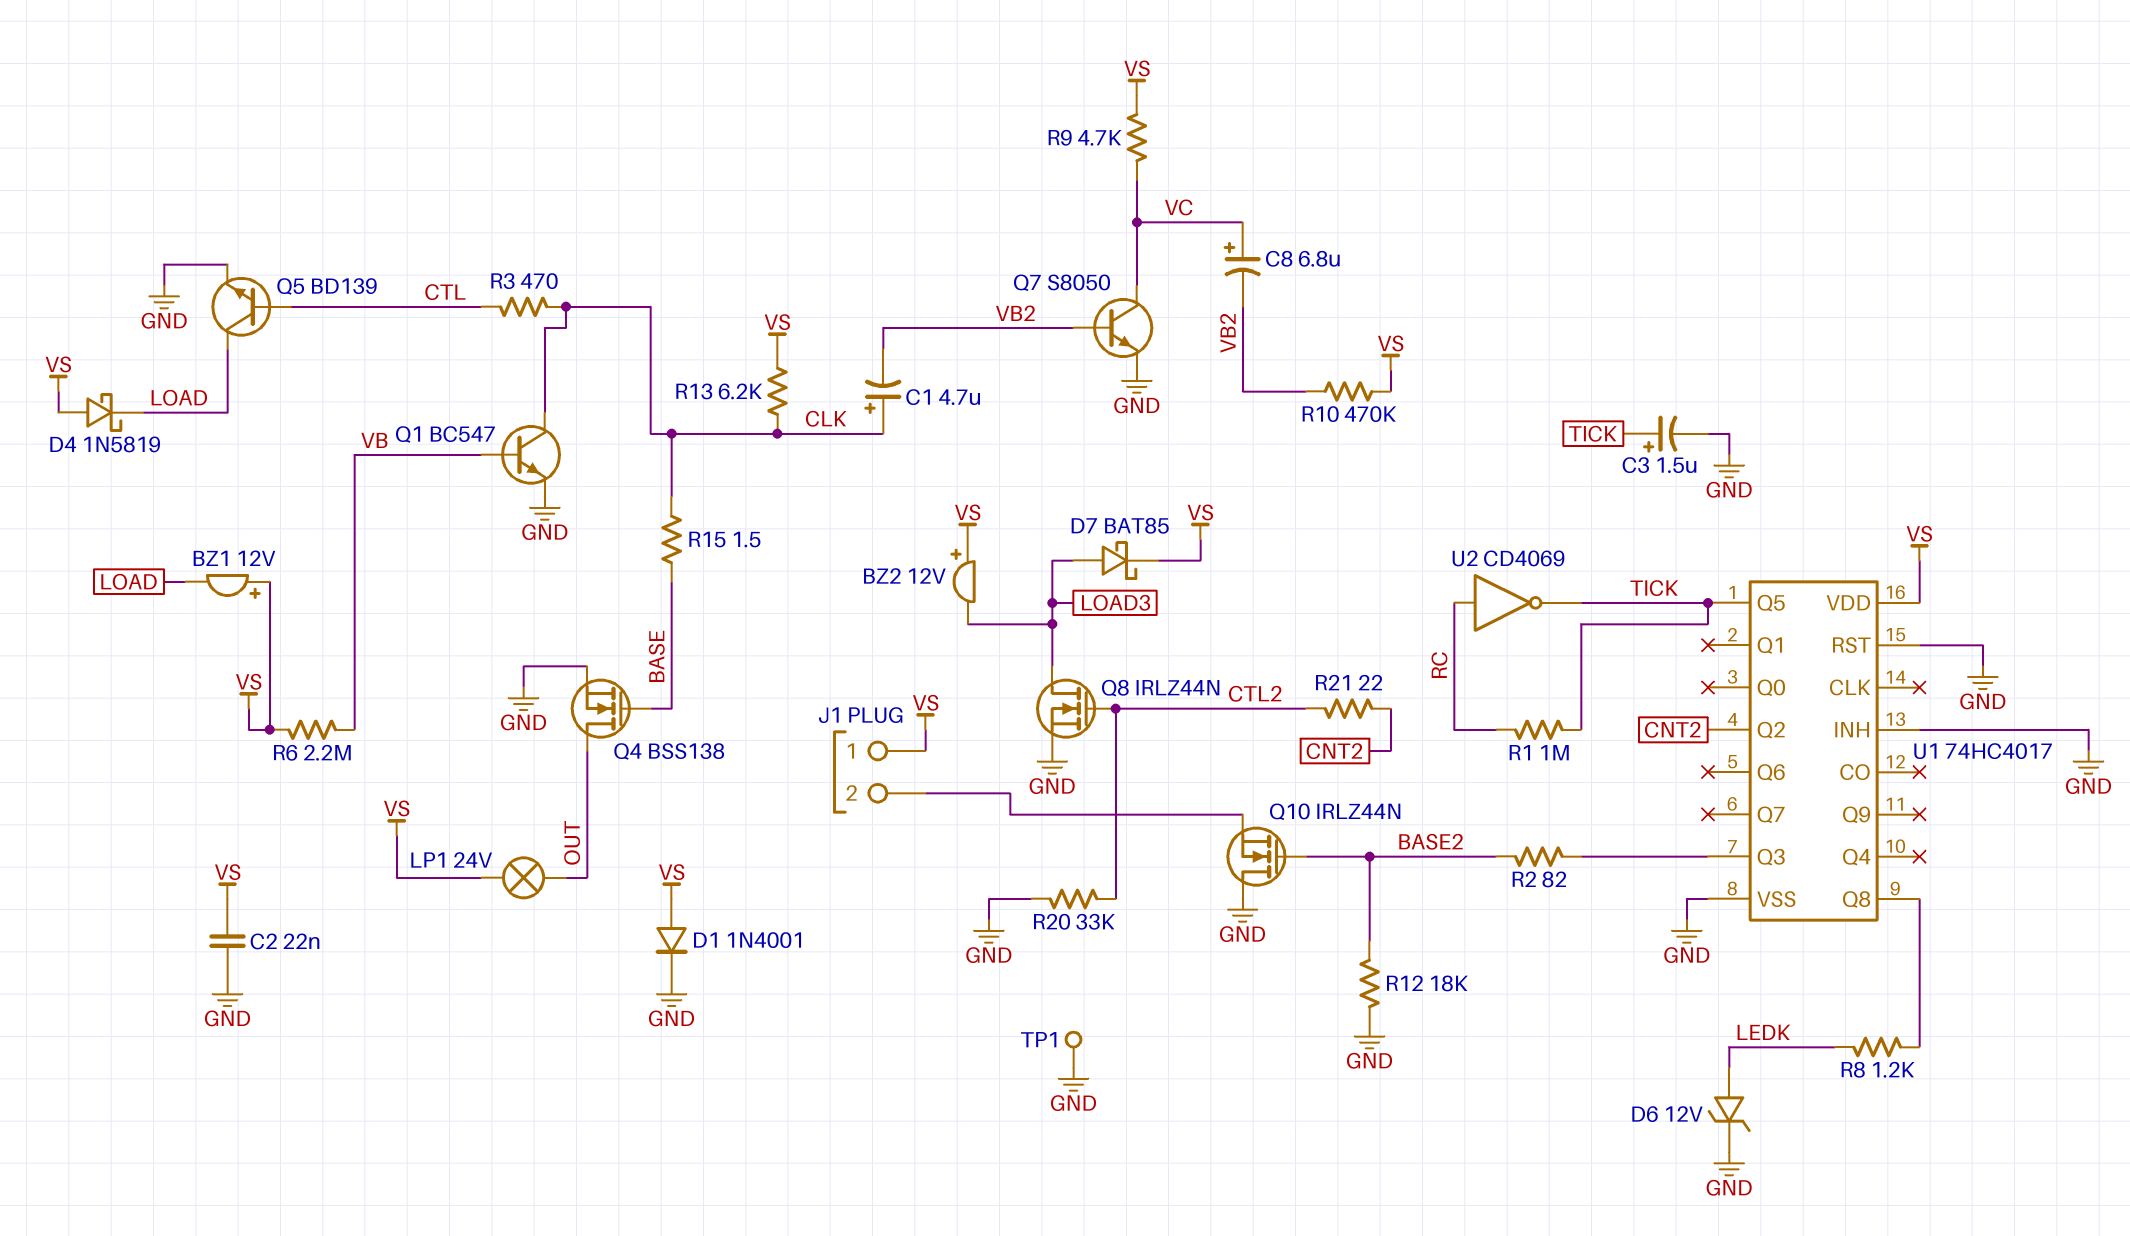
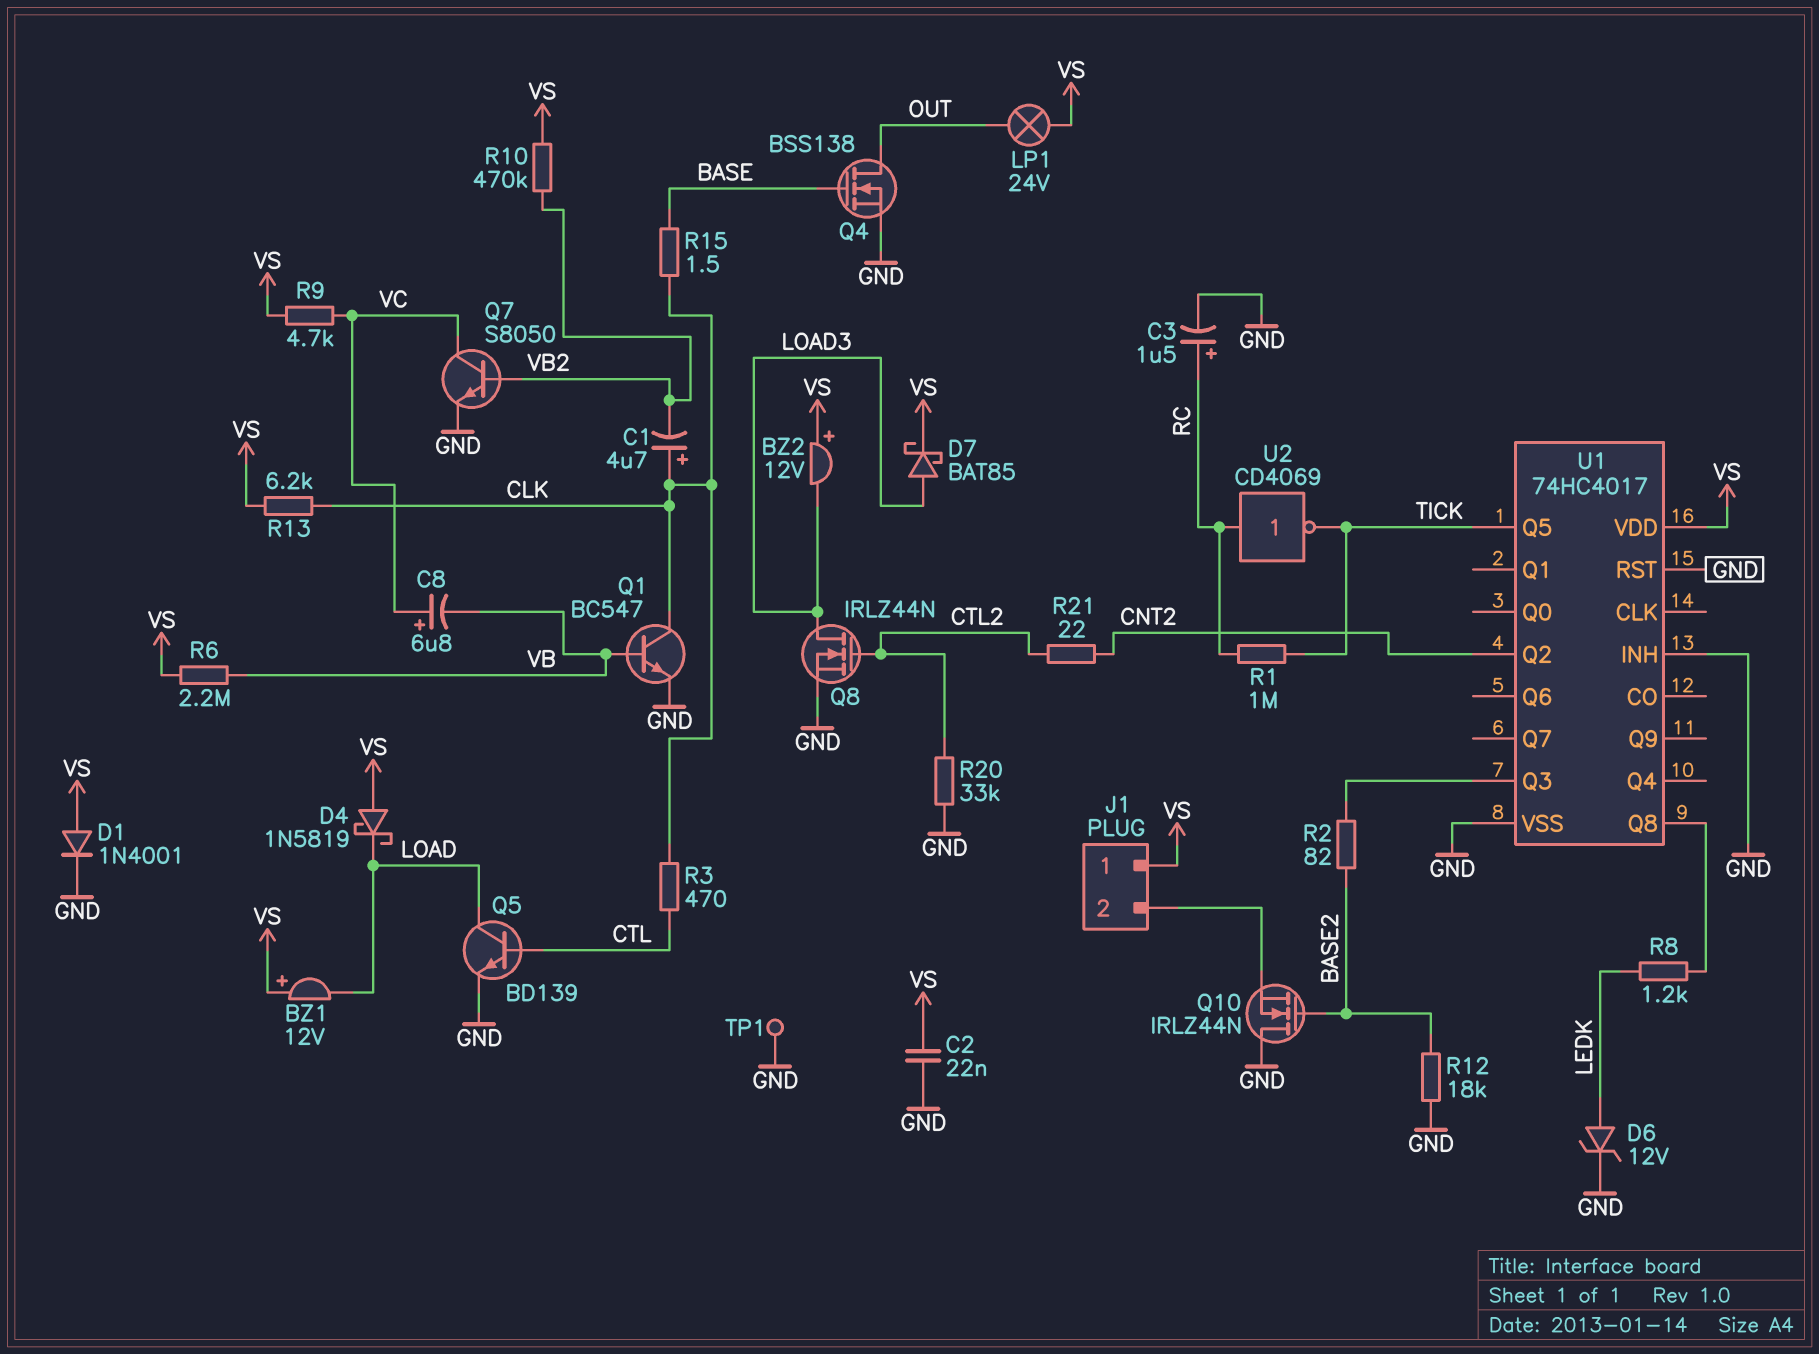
C3: 1.5uF (plus TICK, minus GND) -> 1.5uF (plus RC, minus GND)
C8: 6.8uF (plus VC, minus VB2) -> 6.8uF (plus VC, minus VB)

